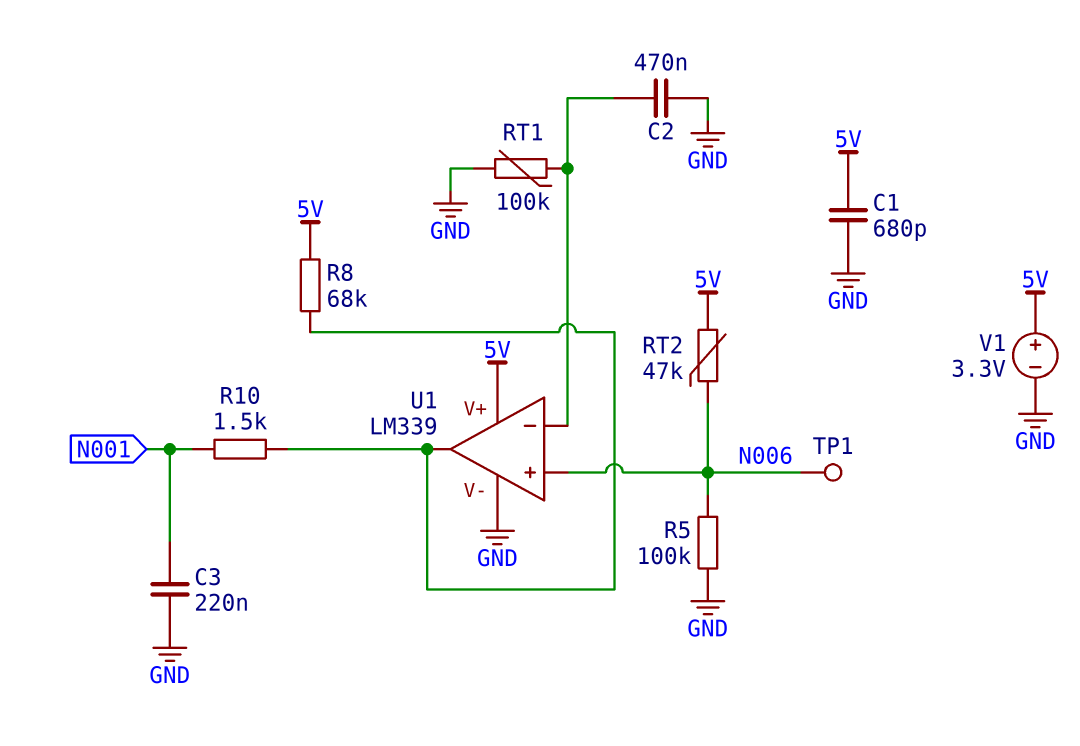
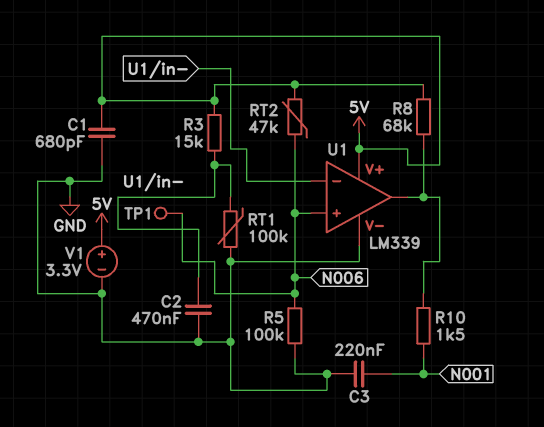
R3: none -> 15k (5V, U1/in-)

